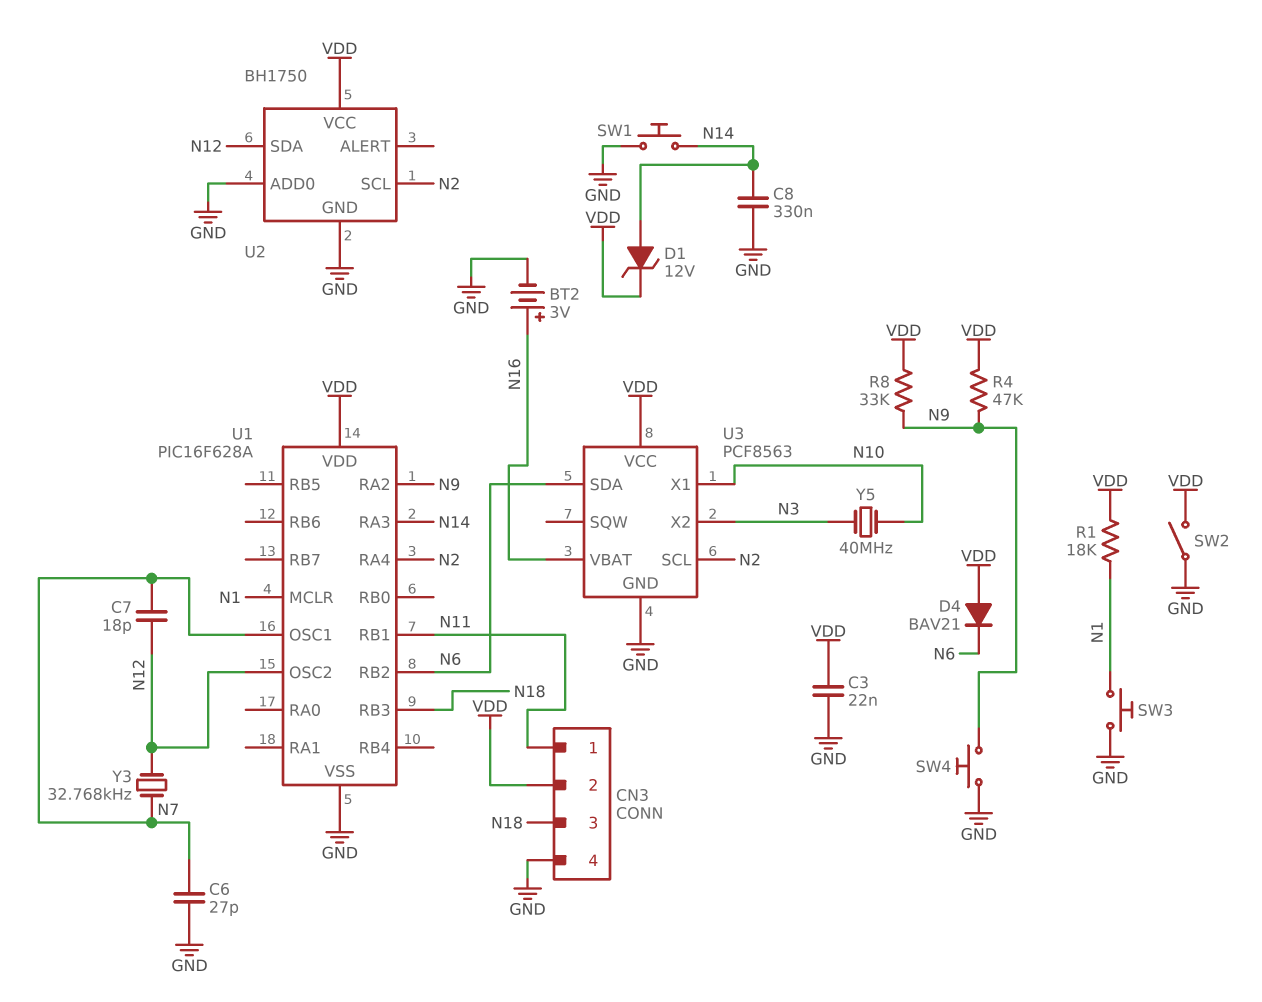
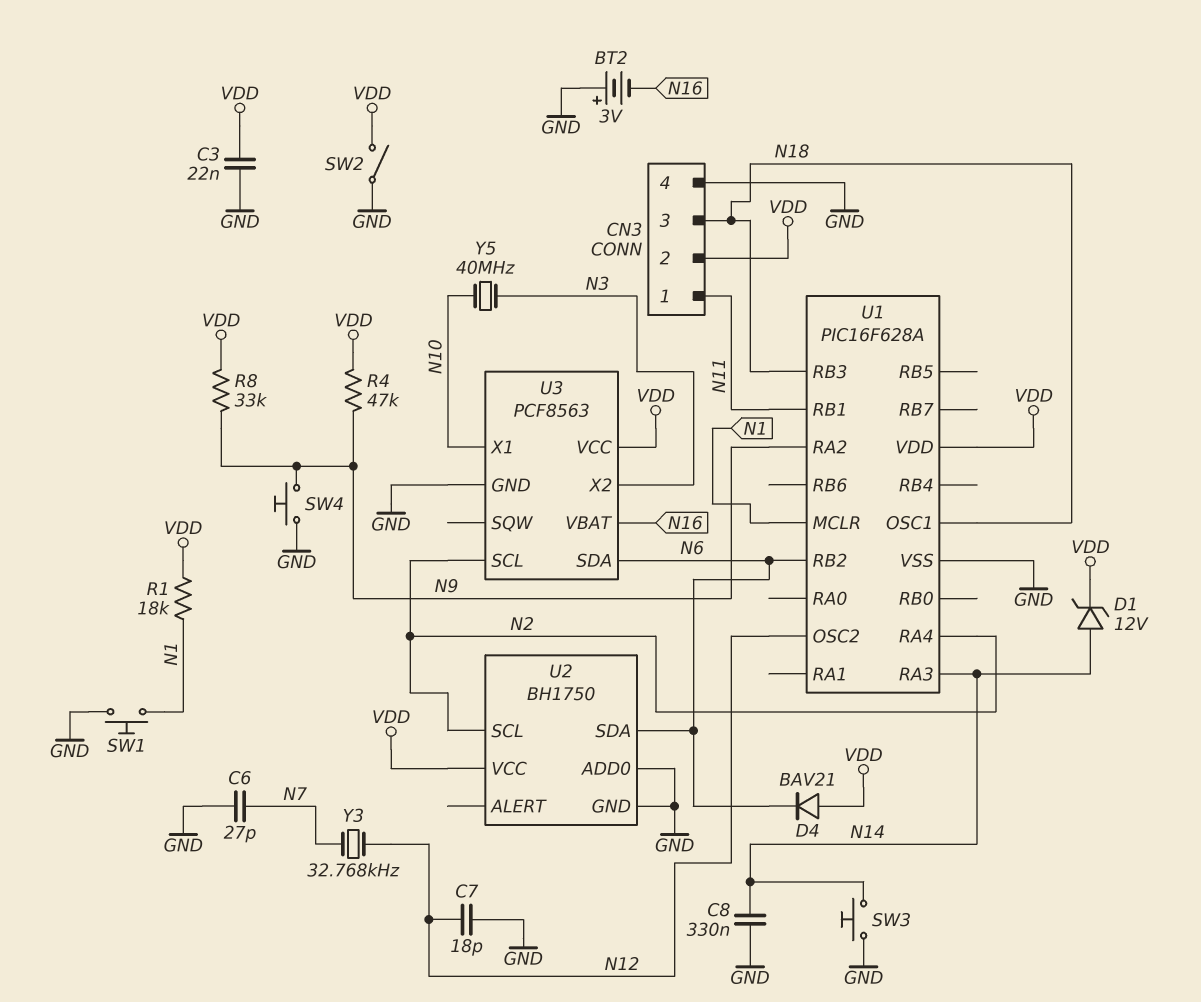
BT2: 3V (plus N16, minus GND) -> 3V (plus GND, minus N16)
C7: 18pF (N7, N12) -> 18pF (GND, N12)
SW1: button (GND, N14) -> button (GND, N1)
SW3: button (GND, N1) -> button (GND, N14)
U1 pin OSC1: N7 -> N18
U2 pin SDA: N12 -> N6

